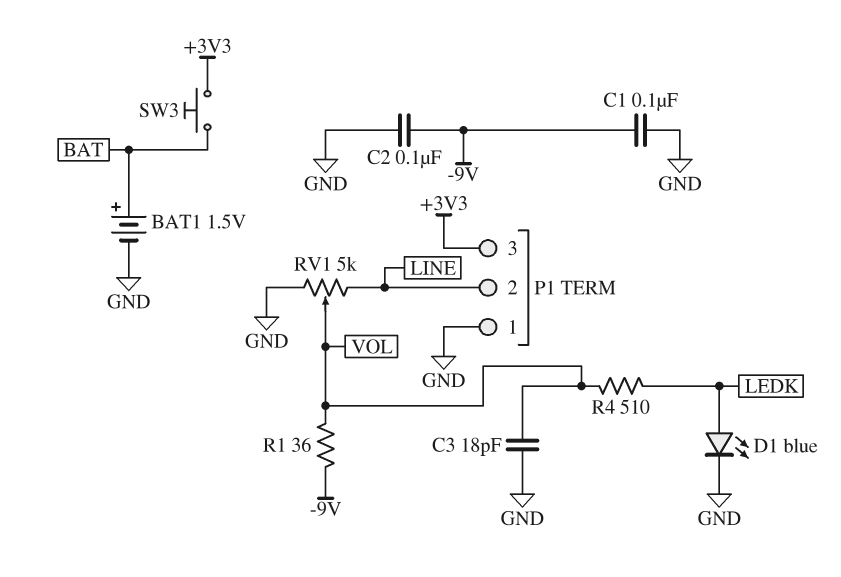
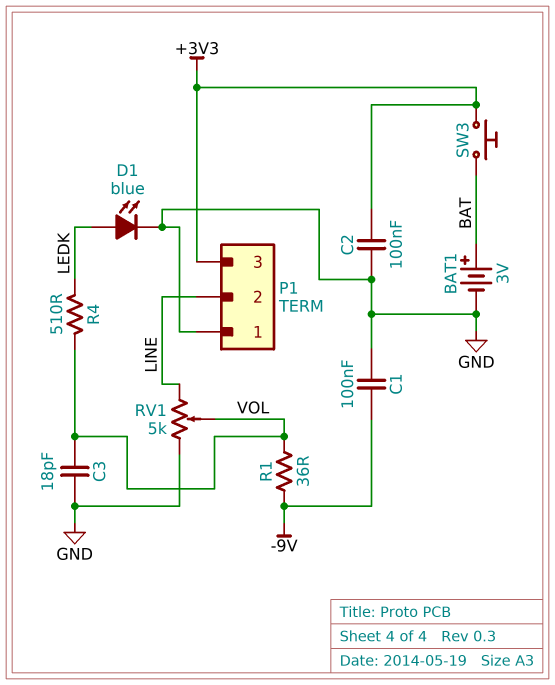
BAT1: 1.5V (plus BAT, minus GND) -> 3V (plus BAT, minus GND)
C2: 100nF (-9V, GND) -> 100nF (+3V3, GND)

